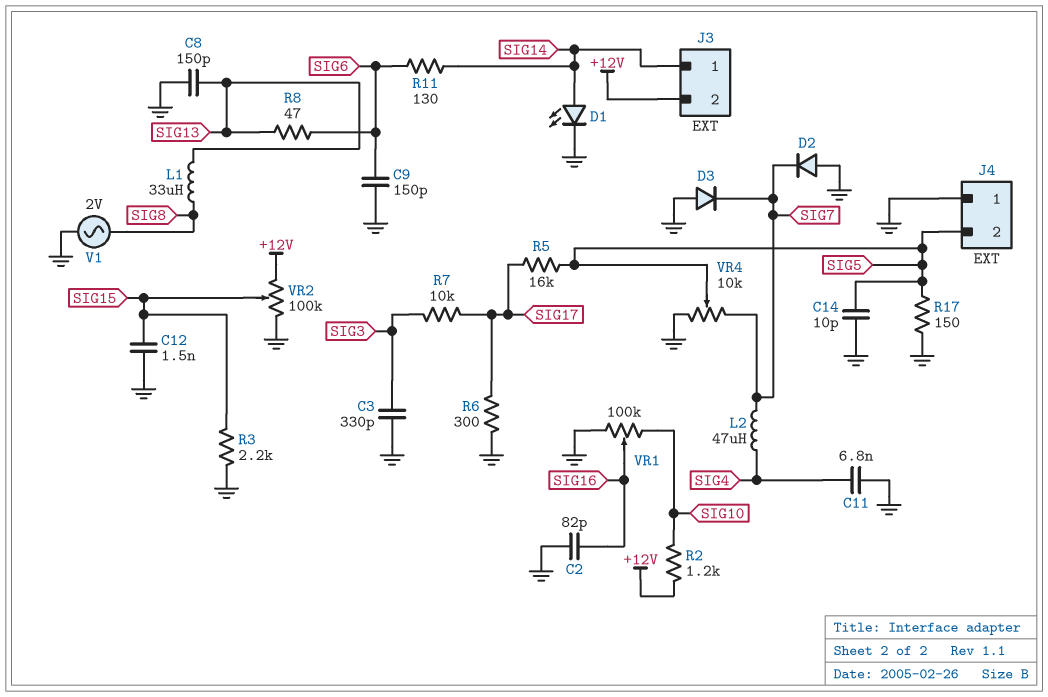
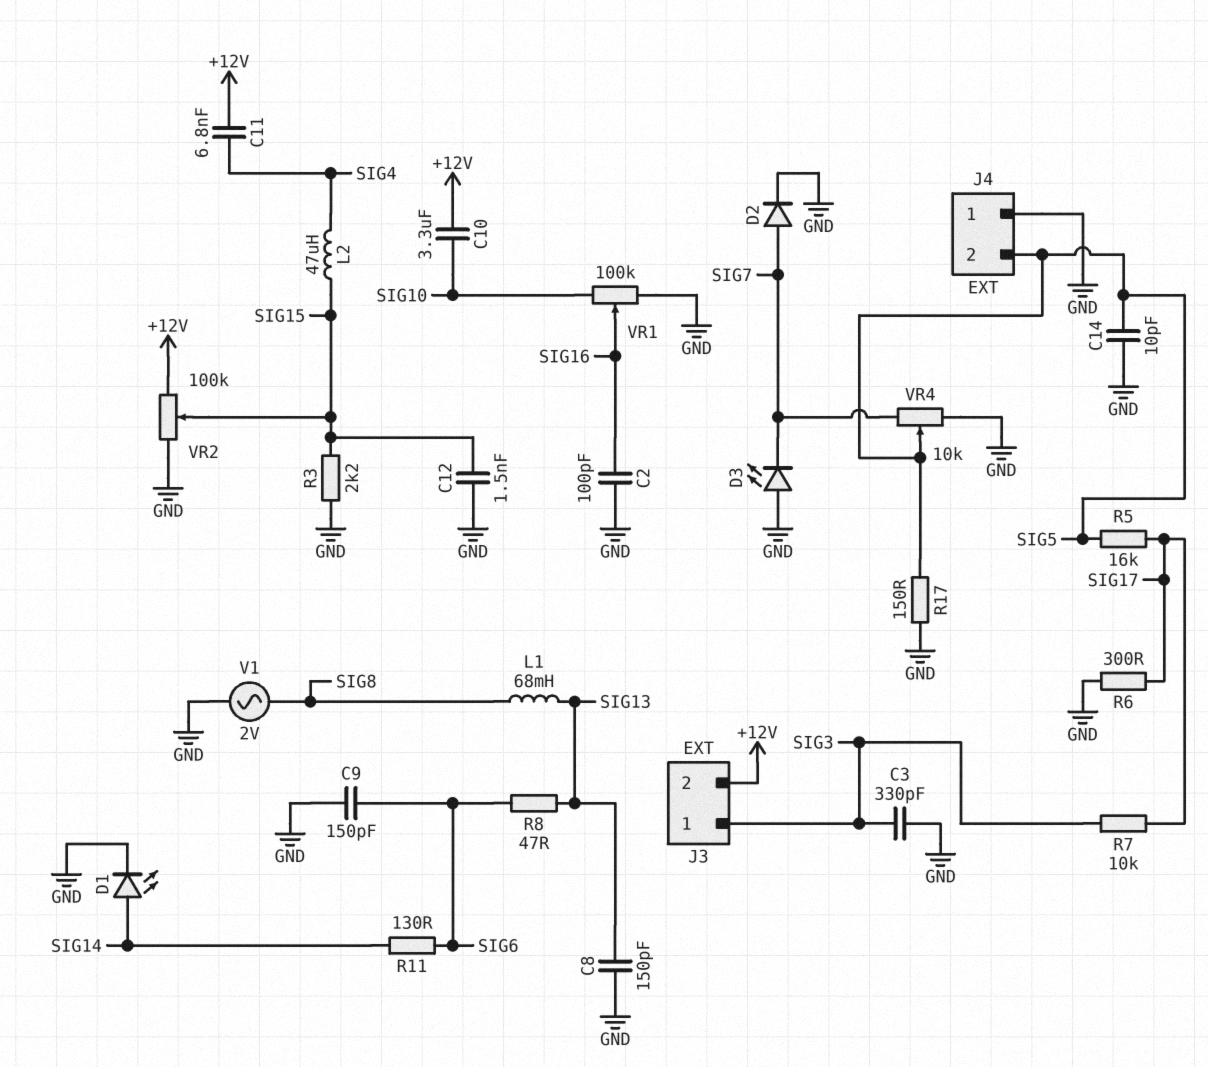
C2: 82pF (GND, SIG16) -> 100pF (GND, SIG16)
C10: none -> 3.3uF (+12V, SIG10)
C11: 6.8nF (GND, SIG4) -> 6.8nF (+12V, SIG4)
D2: diode (A GND, K SIG7) -> diode (A SIG7, K GND)
D3: diode (A GND, K SIG7) -> LED (A GND, K SIG7)
J3 pin 1: SIG14 -> SIG3
L1: 33uH (SIG8, SIG13) -> 68mH (SIG8, SIG13)
L2: 47uH (SIG4, SIG7) -> 47uH (SIG4, SIG15)
R2: 1.2k (+12V, SIG10) -> none

